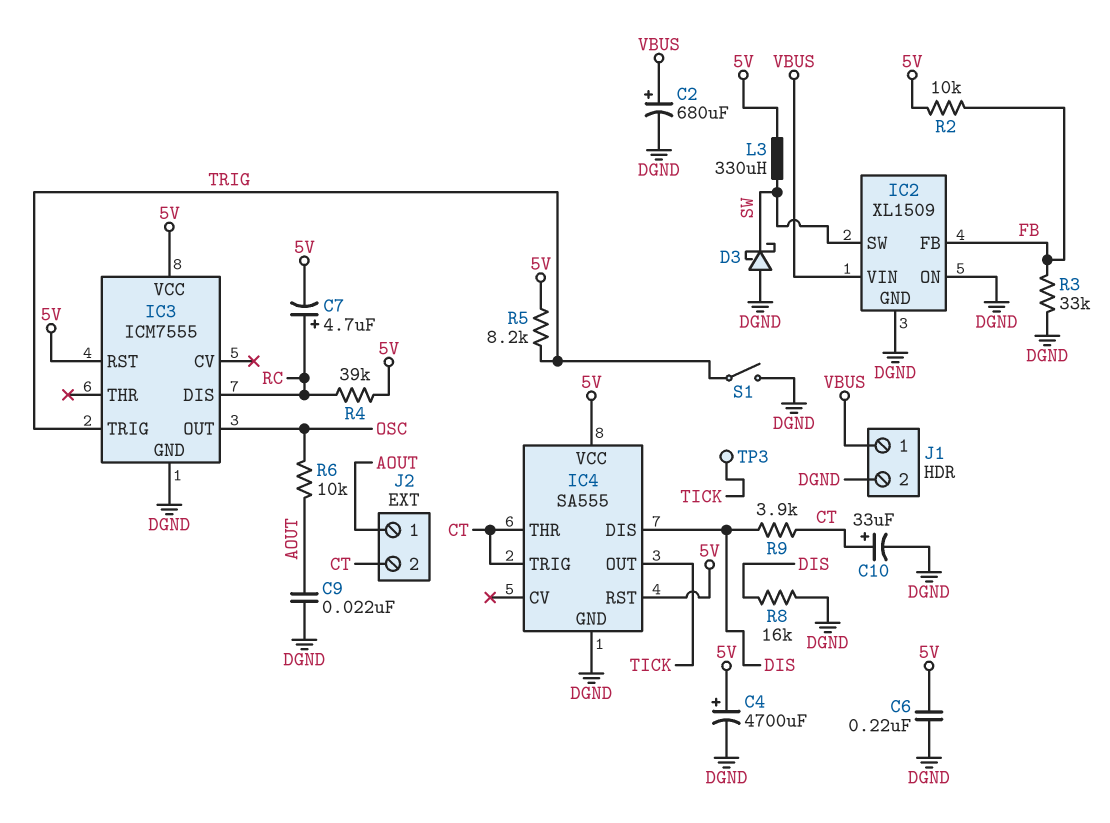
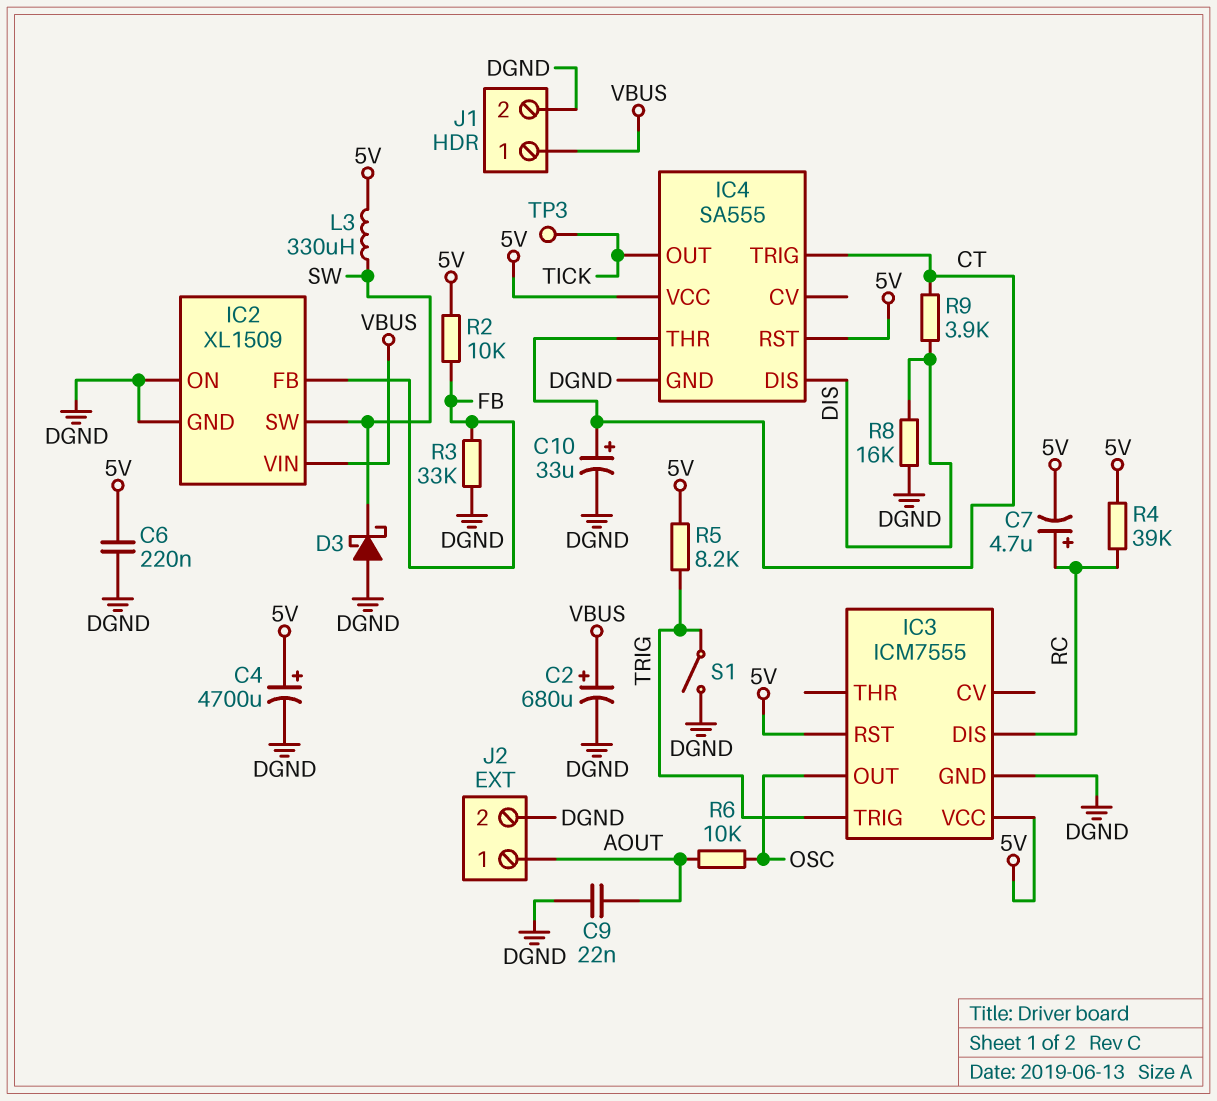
J2 pin 2: CT -> DGND

